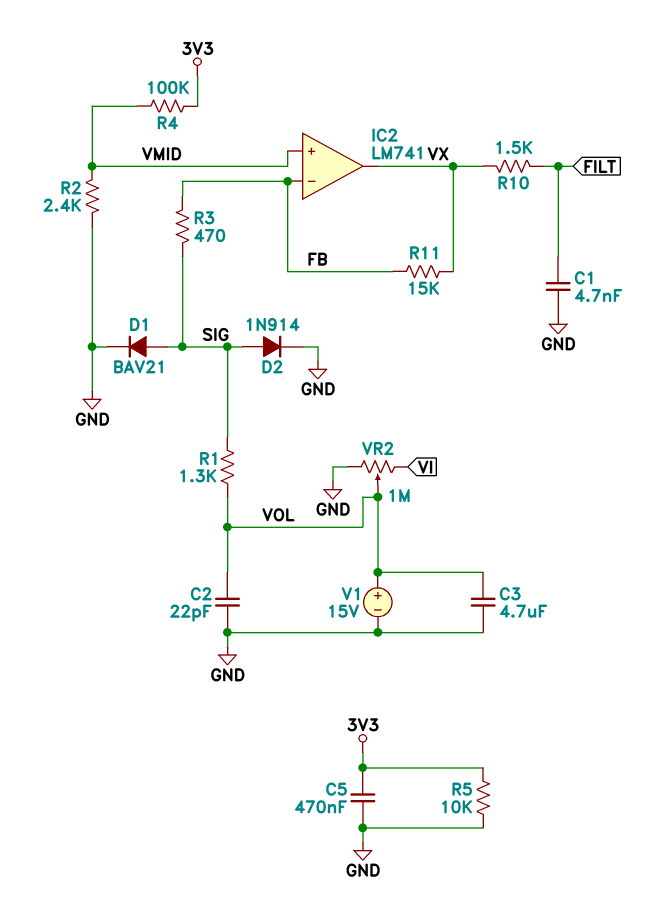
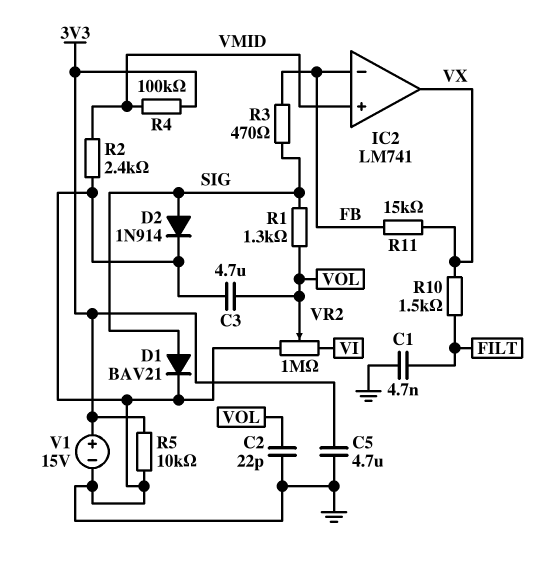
C5: 470nF (3V3, GND) -> 4.7uF (3V3, GND)
V1: 15V (plus VOL, minus GND) -> 15V (plus 3V3, minus GND)

